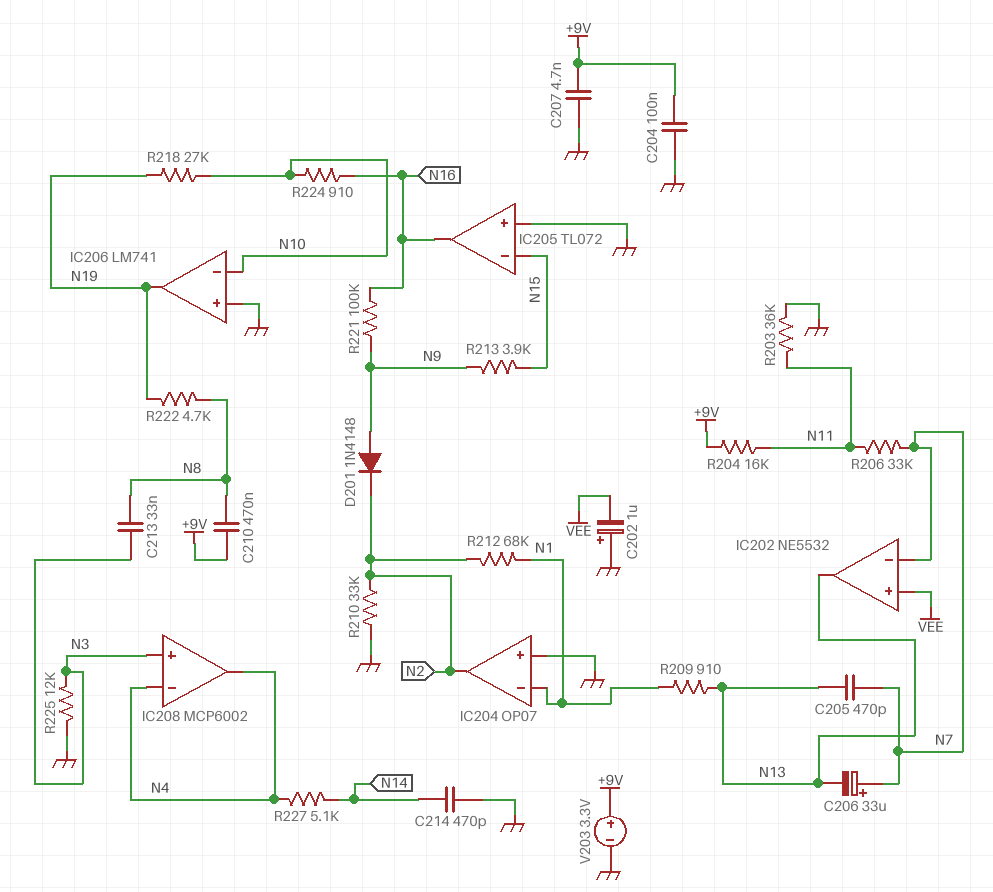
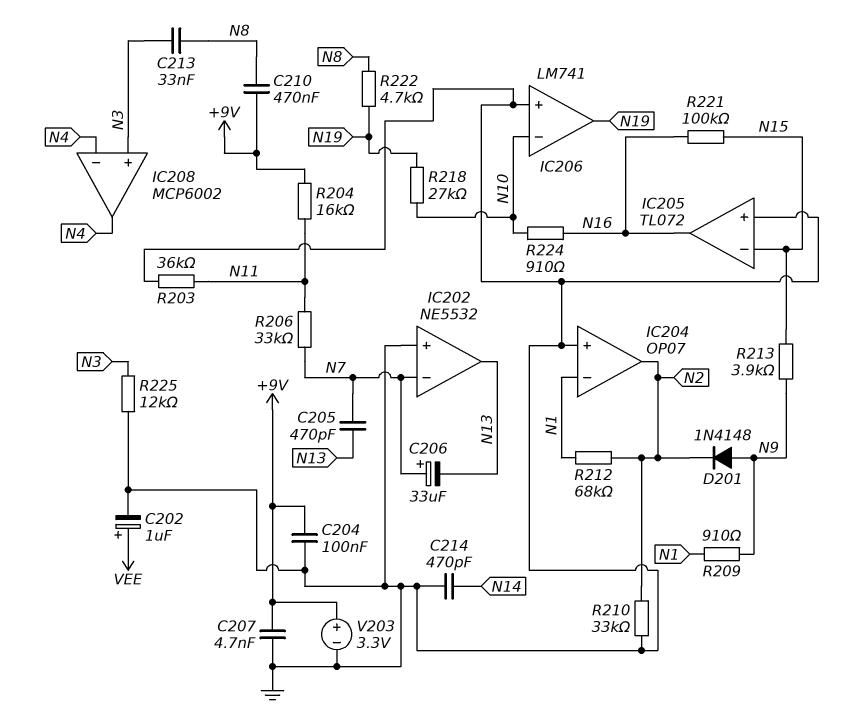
C202: 1uF (plus GND, minus VEE) -> 1uF (plus VEE, minus GND)
IC202 pin in+: VEE -> GND
R209: 910 (N1, N13) -> 910 (N1, N9)
R221: 100k (N9, N16) -> 100k (N15, N16)
R227: 5.1k (N4, N14) -> none

